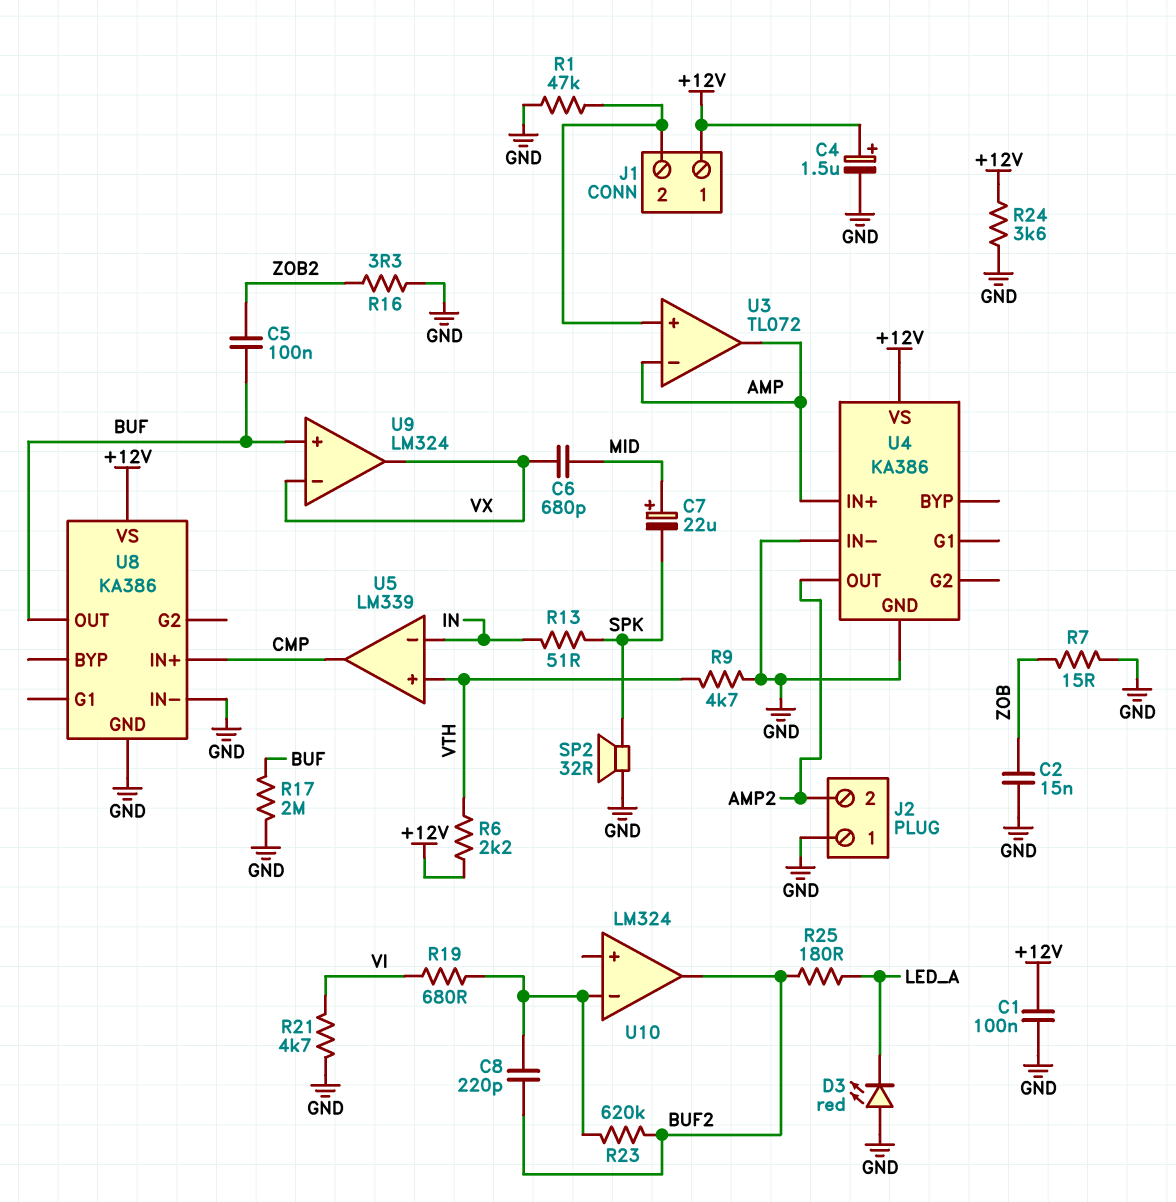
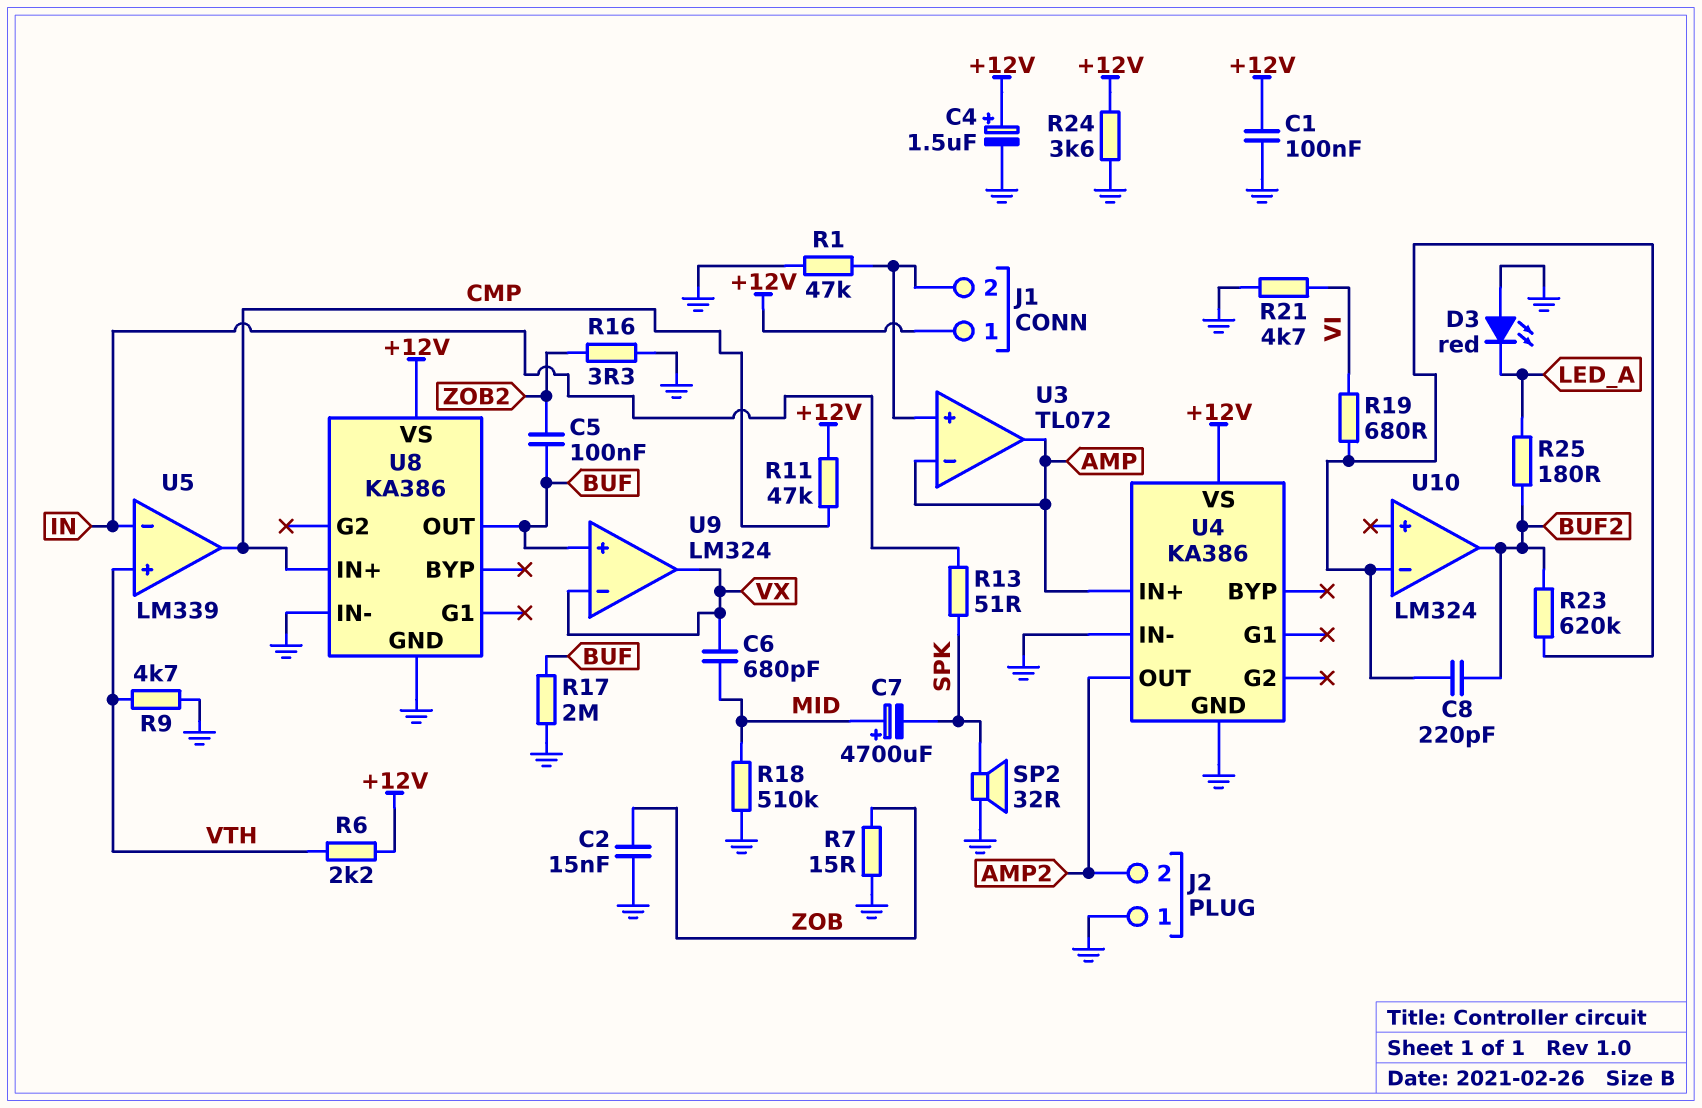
C7: 22uF (plus MID, minus SPK) -> 4700uF (plus MID, minus SPK)
R11: none -> 47k (+12V, CMP)
R18: none -> 510k (GND, MID)

